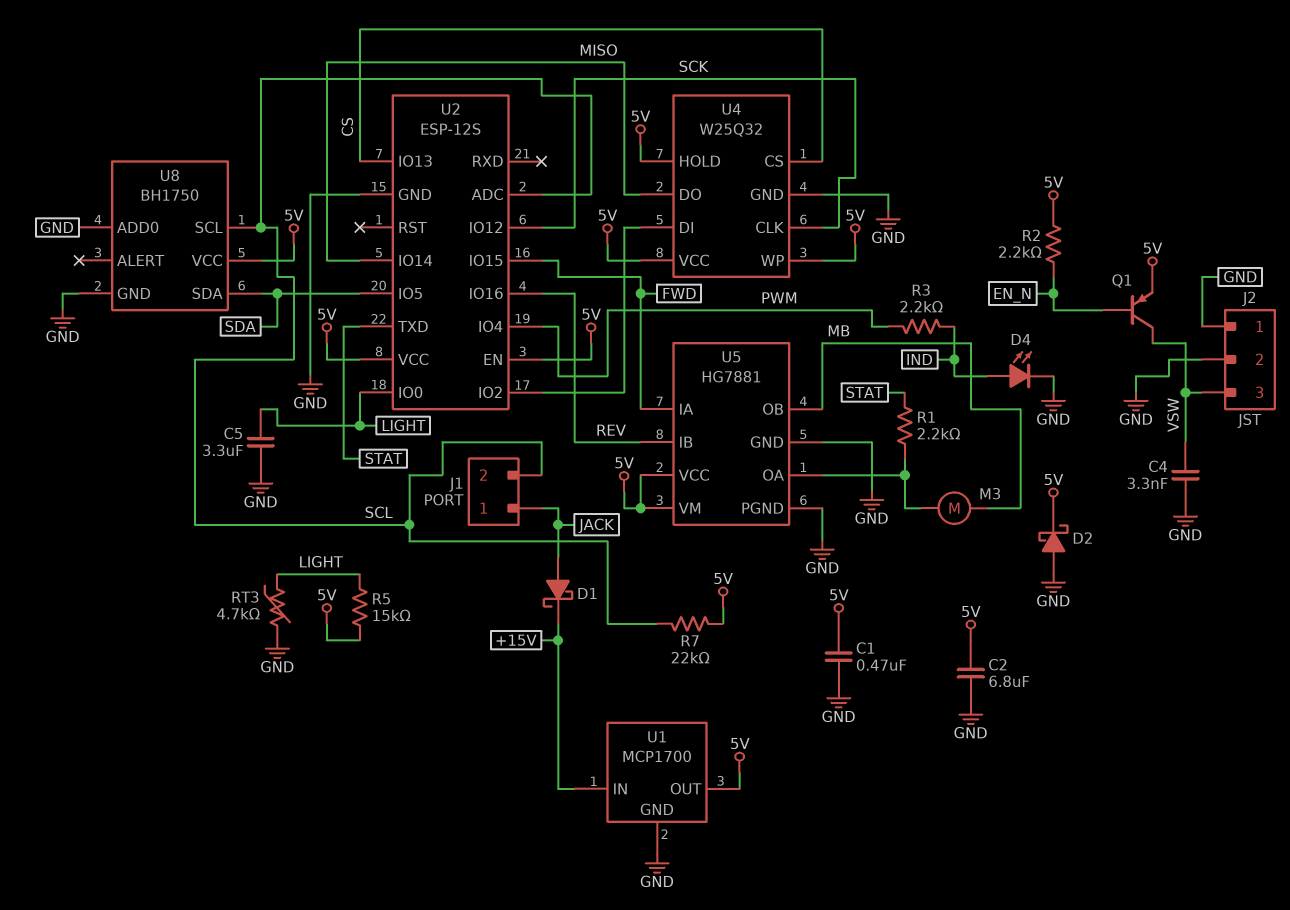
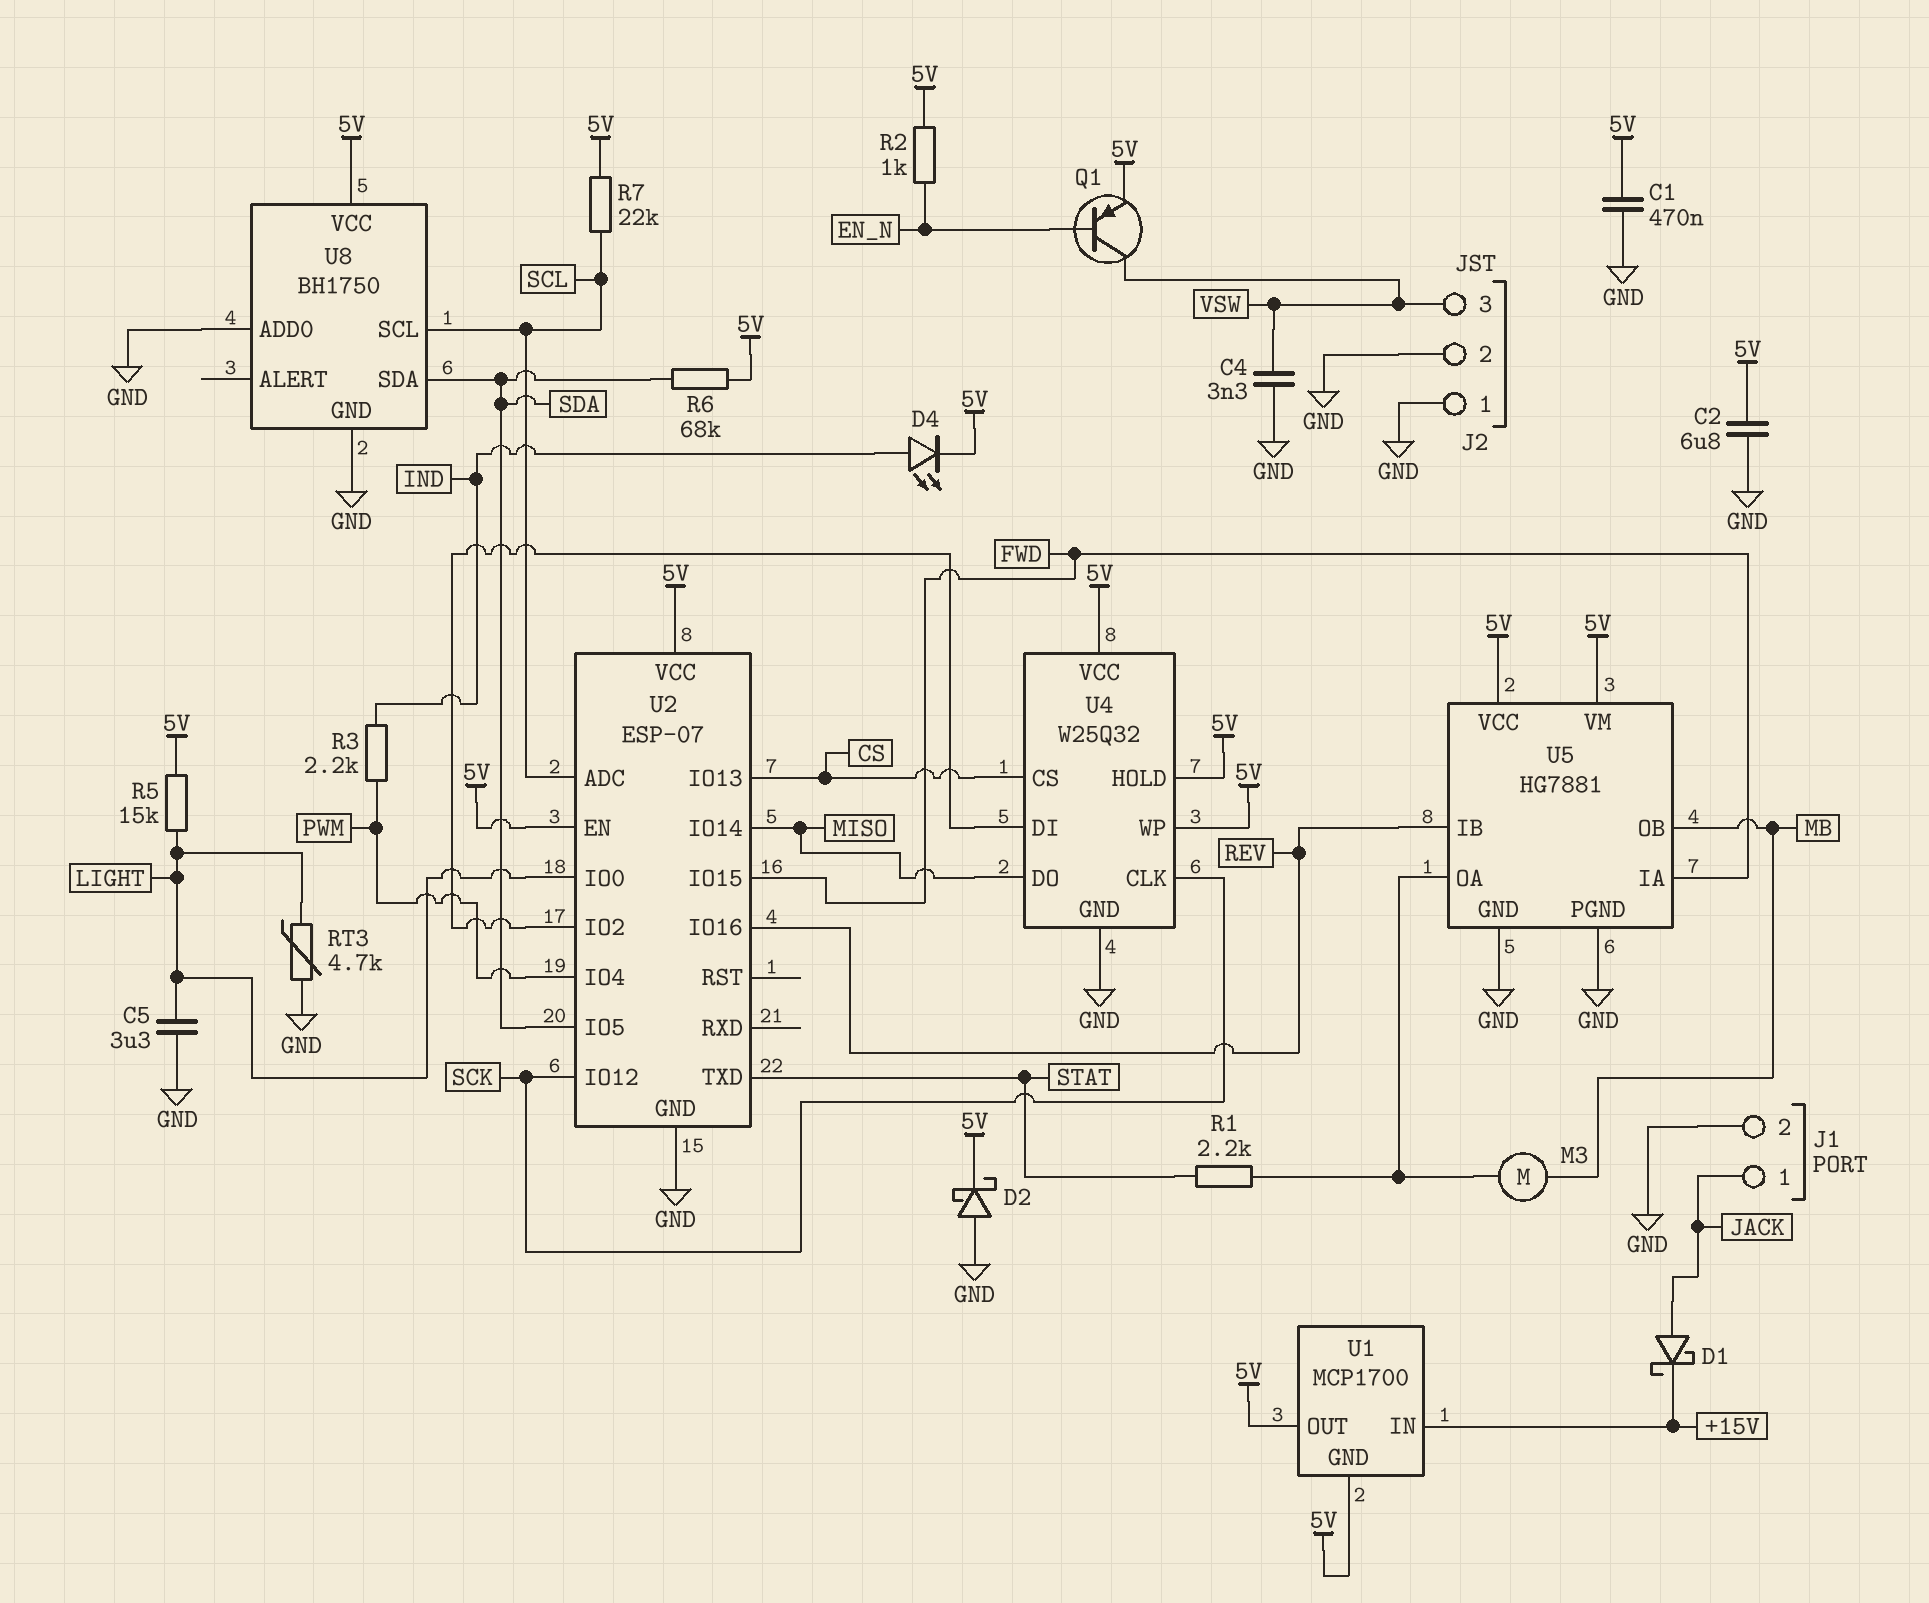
D4: LED (A IND, K GND) -> LED (A IND, K 5V)
J1 pin 2: SCL -> GND
R2: 2.2k (5V, EN_N) -> 1k (5V, EN_N)
R6: none -> 68k (5V, SDA)
U1 pin GND: GND -> 5V
U2: ESP-12S -> ESP-07

